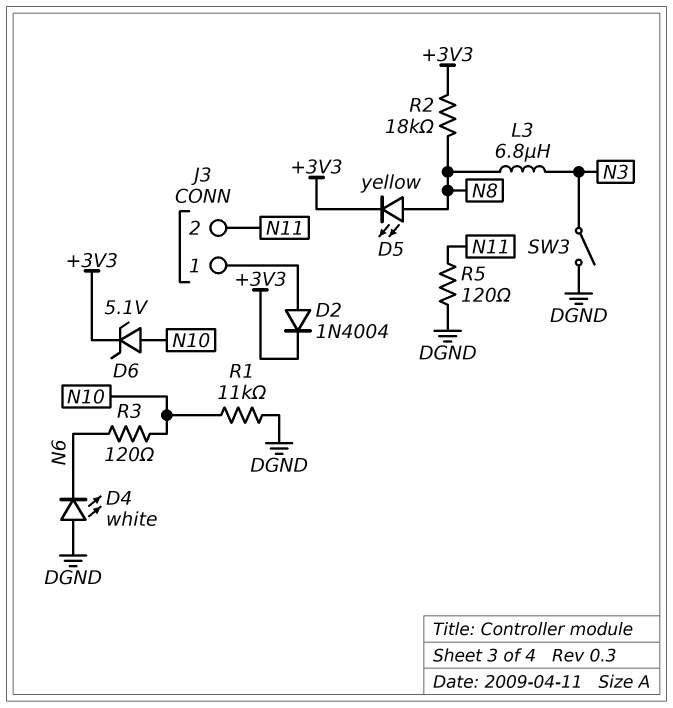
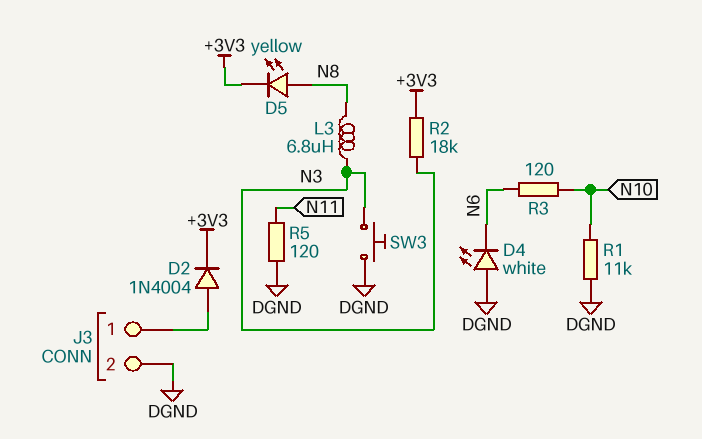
D6: zener 5.1V (A N10, K +3V3) -> none
J3 pin 2: N11 -> DGND
R2: 18k (+3V3, N8) -> 18k (+3V3, N3)
SW3: switch (DGND, N3) -> button (DGND, N3)

